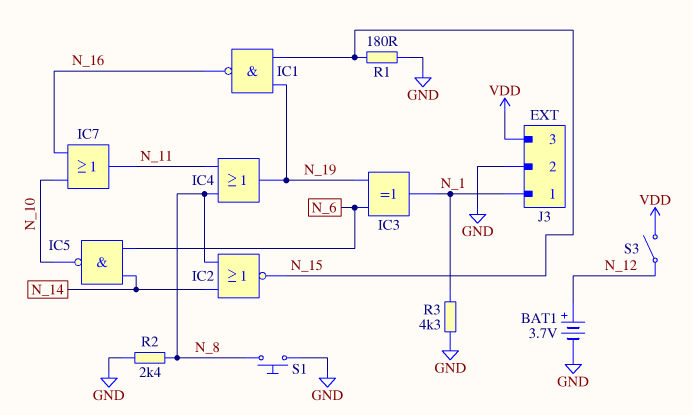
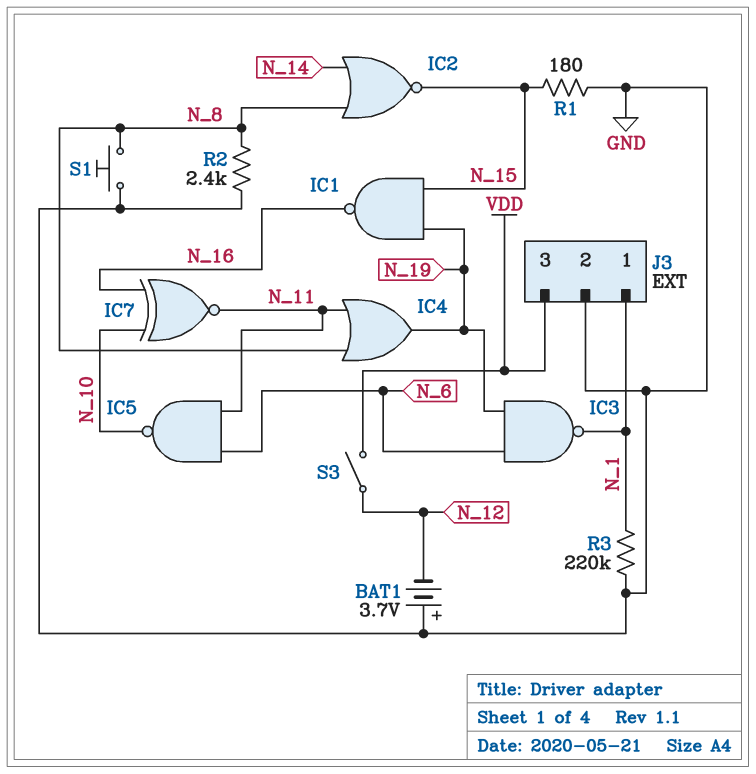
BAT1: 3.7V (plus N_12, minus GND) -> 3.7V (plus GND, minus N_12)
IC3: XOR (in N_6, in N_19, out N_1) -> NAND (in N_6, in N_19, out N_1)
IC5: NAND (in N_6, in N_14, out N_10) -> NAND (in N_6, in N_11, out N_10)
IC7: OR (in N_10, in N_16, out N_11) -> XNOR (in N_10, in N_16, out N_11)
R3: 4.3k (GND, N_1) -> 220k (GND, N_1)

